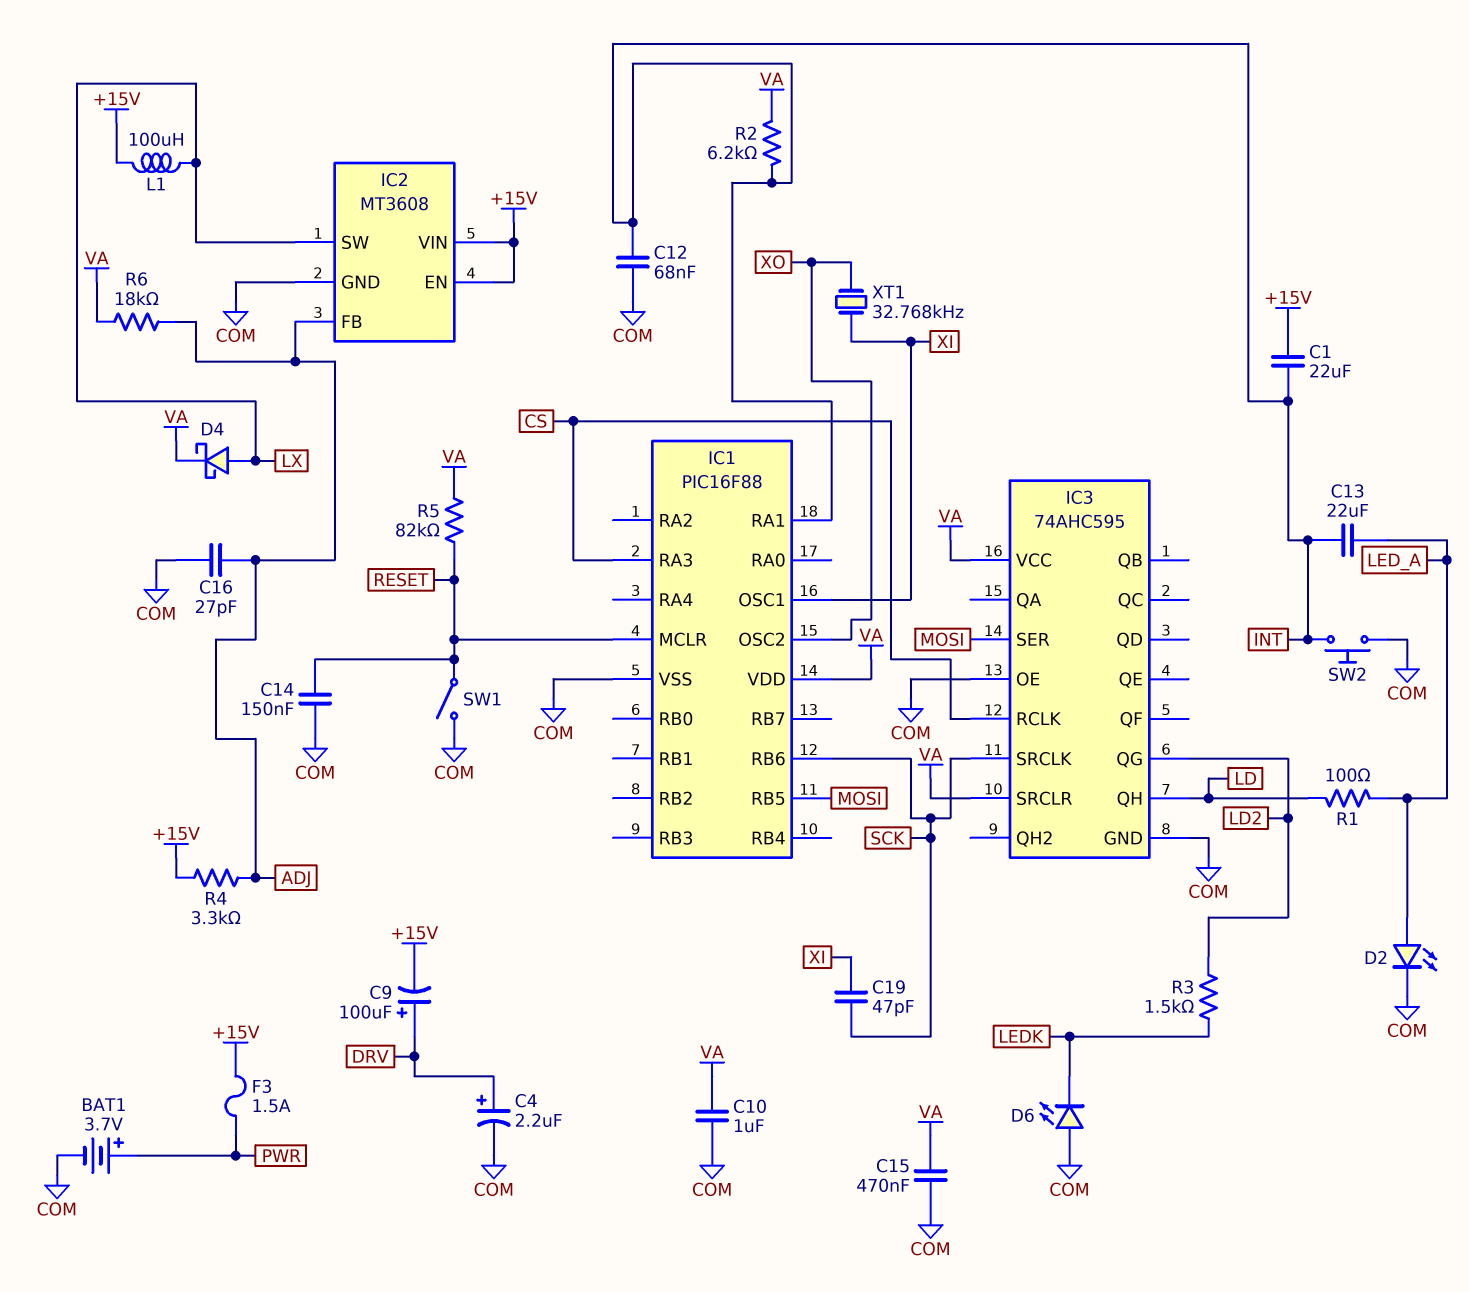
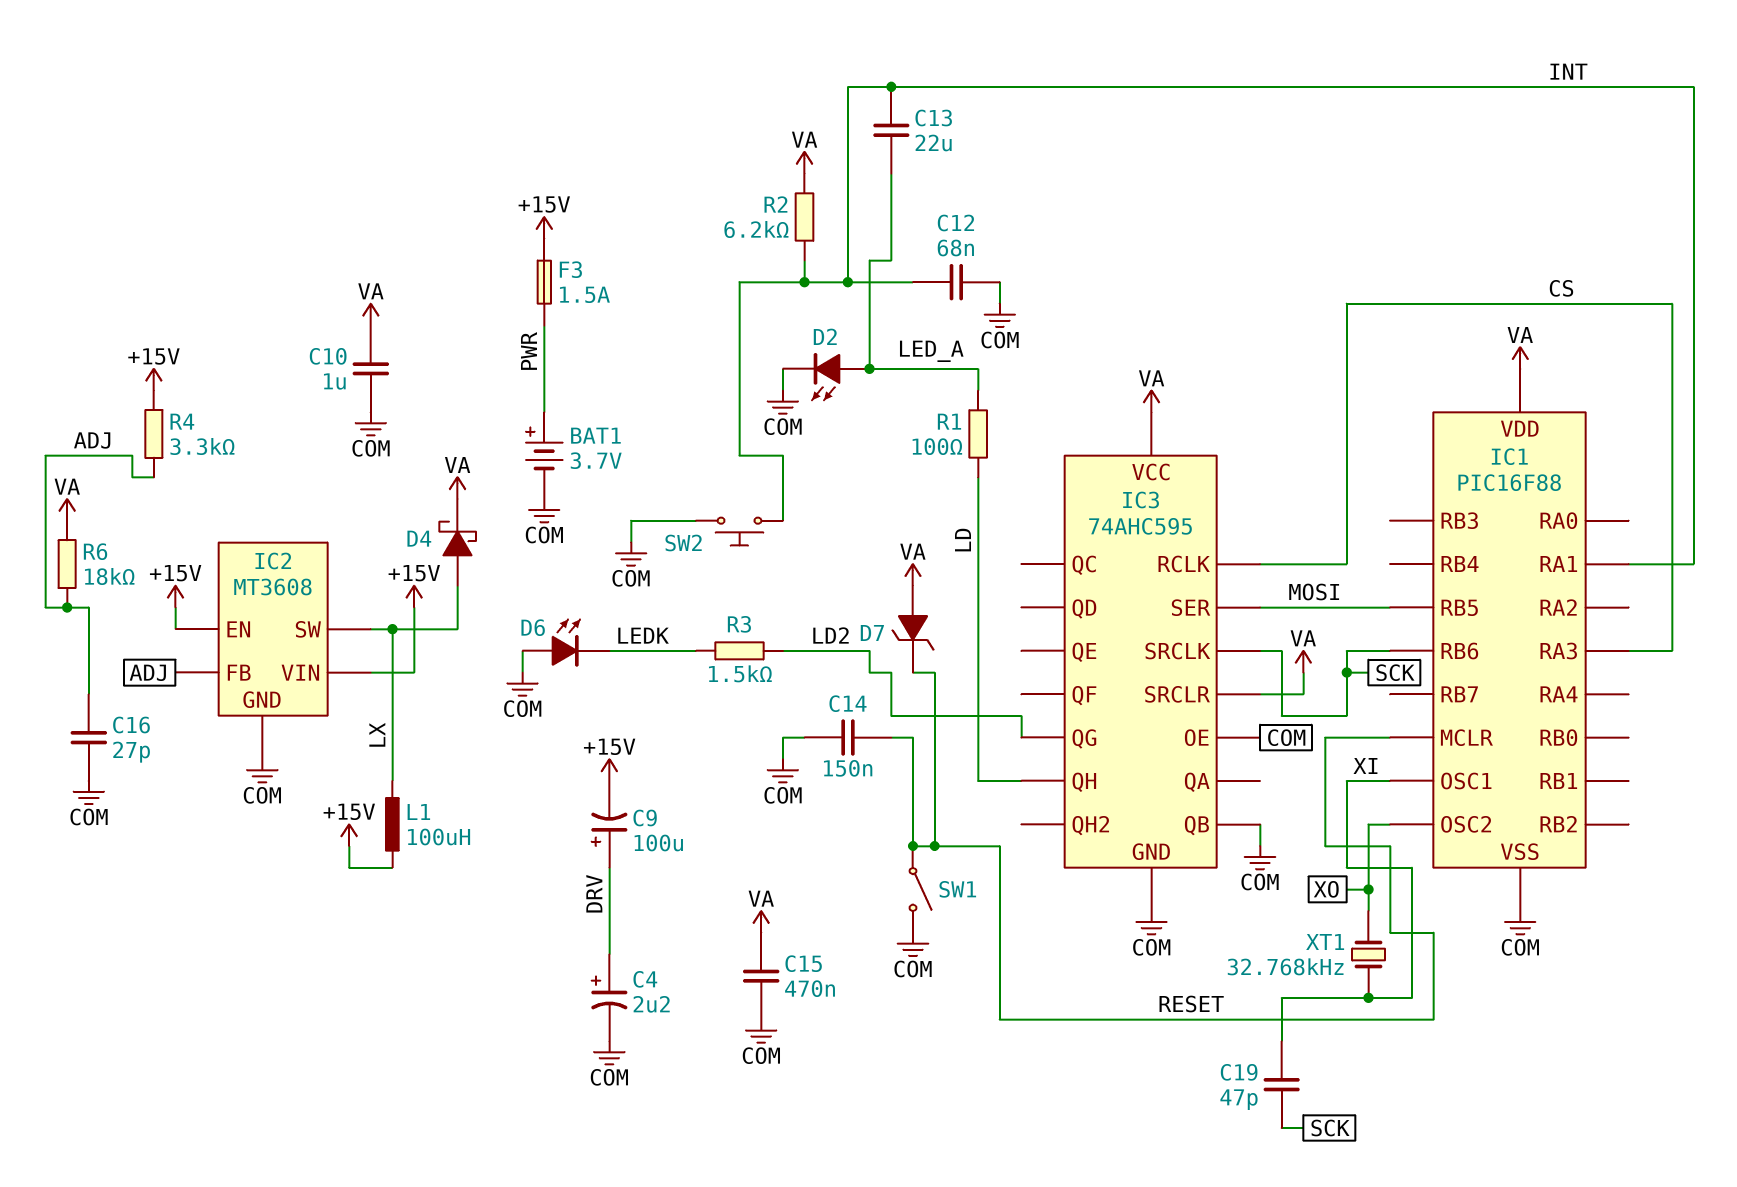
C1: 22uF (+15V, INT) -> none
D7: none -> zener (A VA, K RESET)
IC3 pin QB: none -> COM
R5: 82k (RESET, VA) -> none

